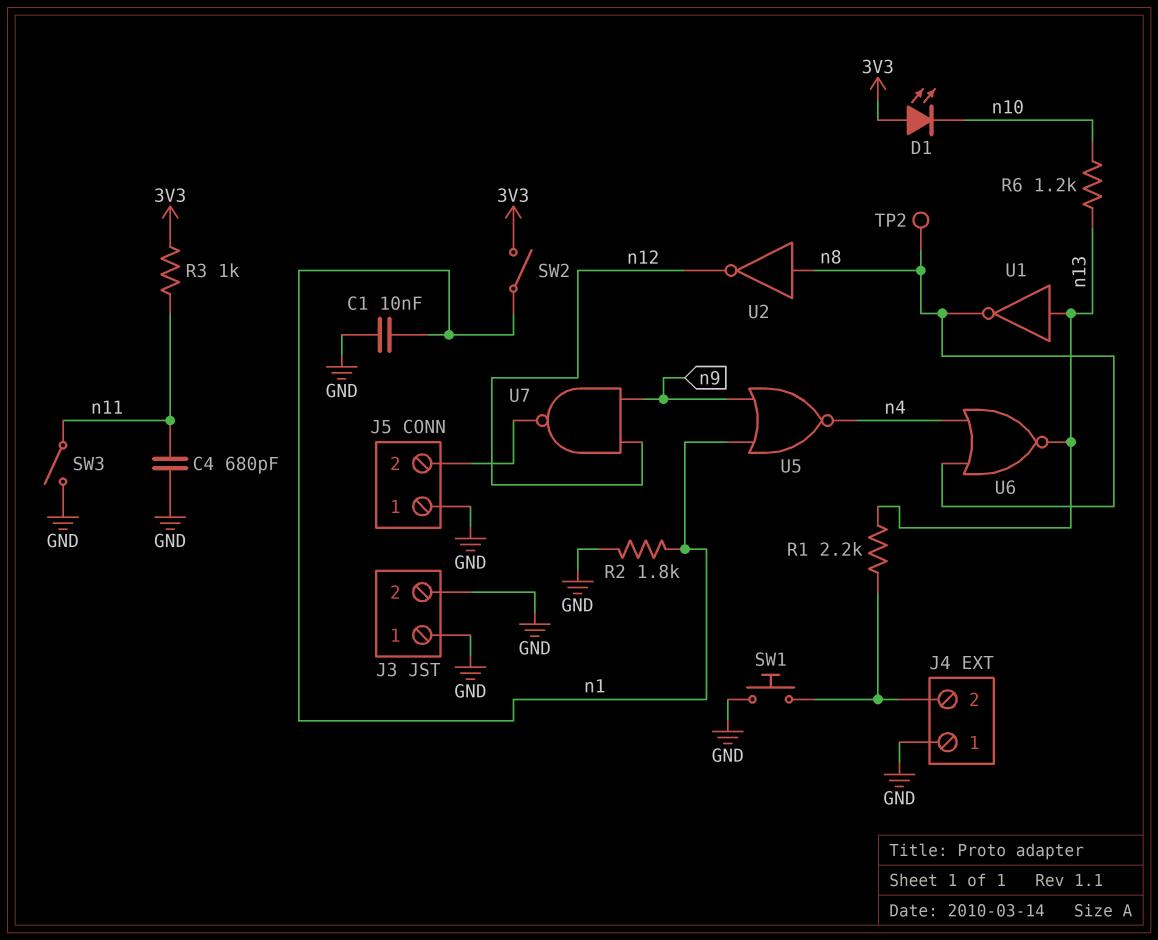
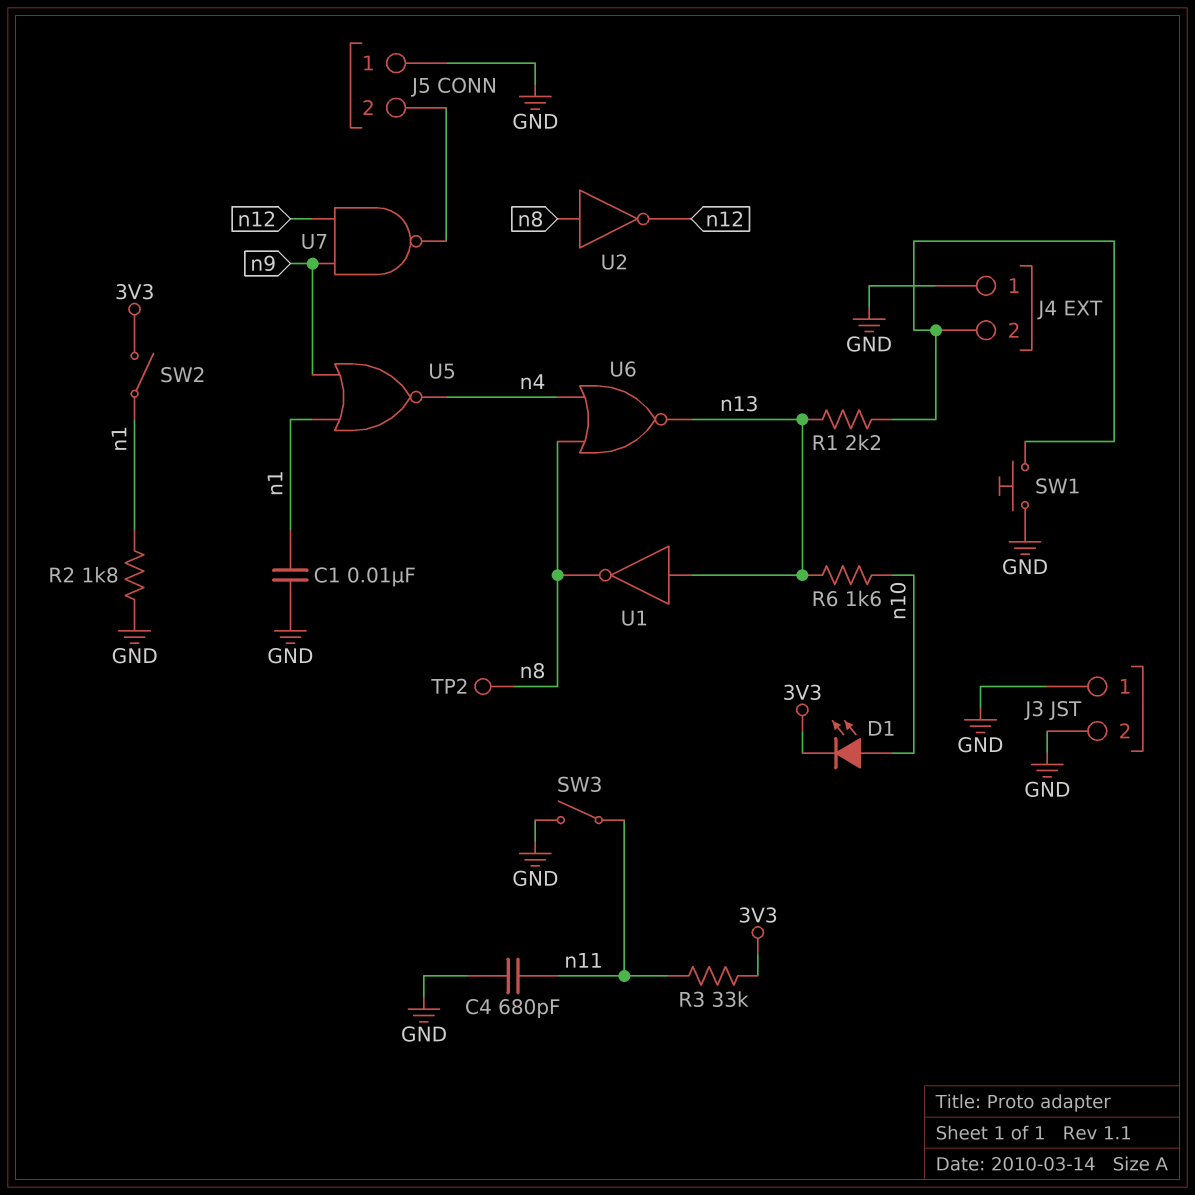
D1: LED (A 3V3, K n10) -> LED (A n10, K 3V3)
R3: 1k (3V3, n11) -> 33k (3V3, n11)
R6: 1.2k (n10, n13) -> 1.6k (n10, n13)

